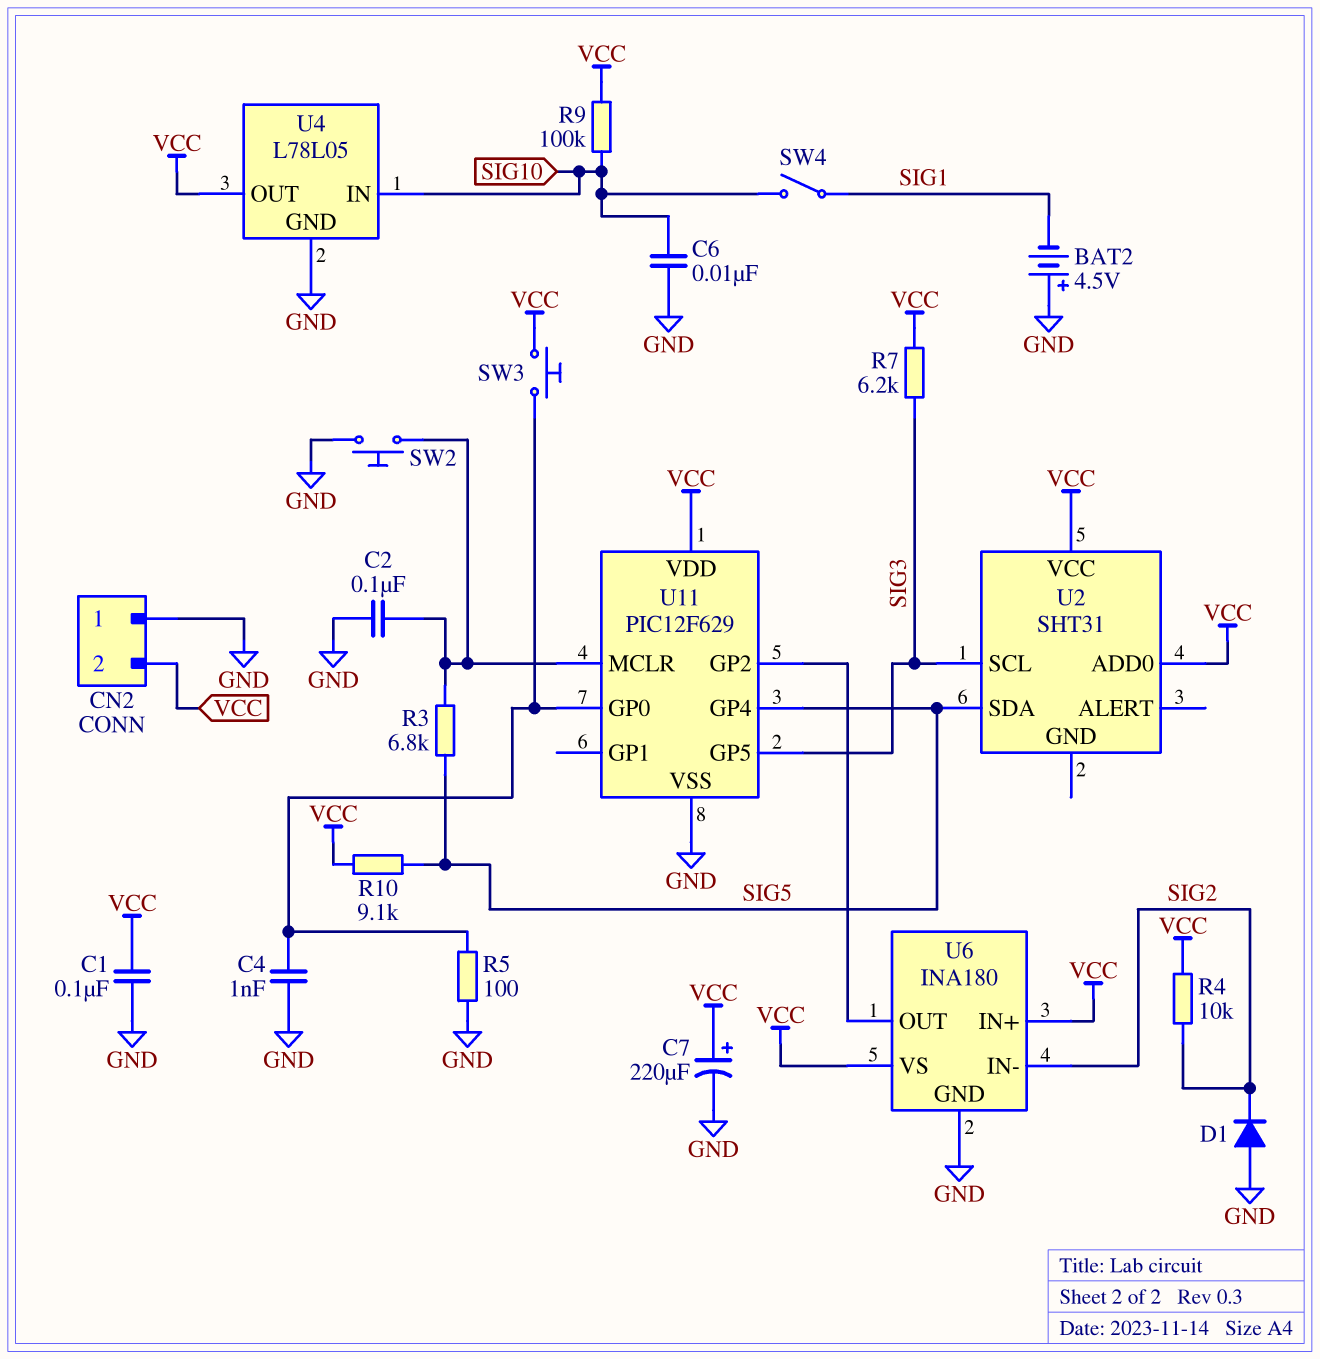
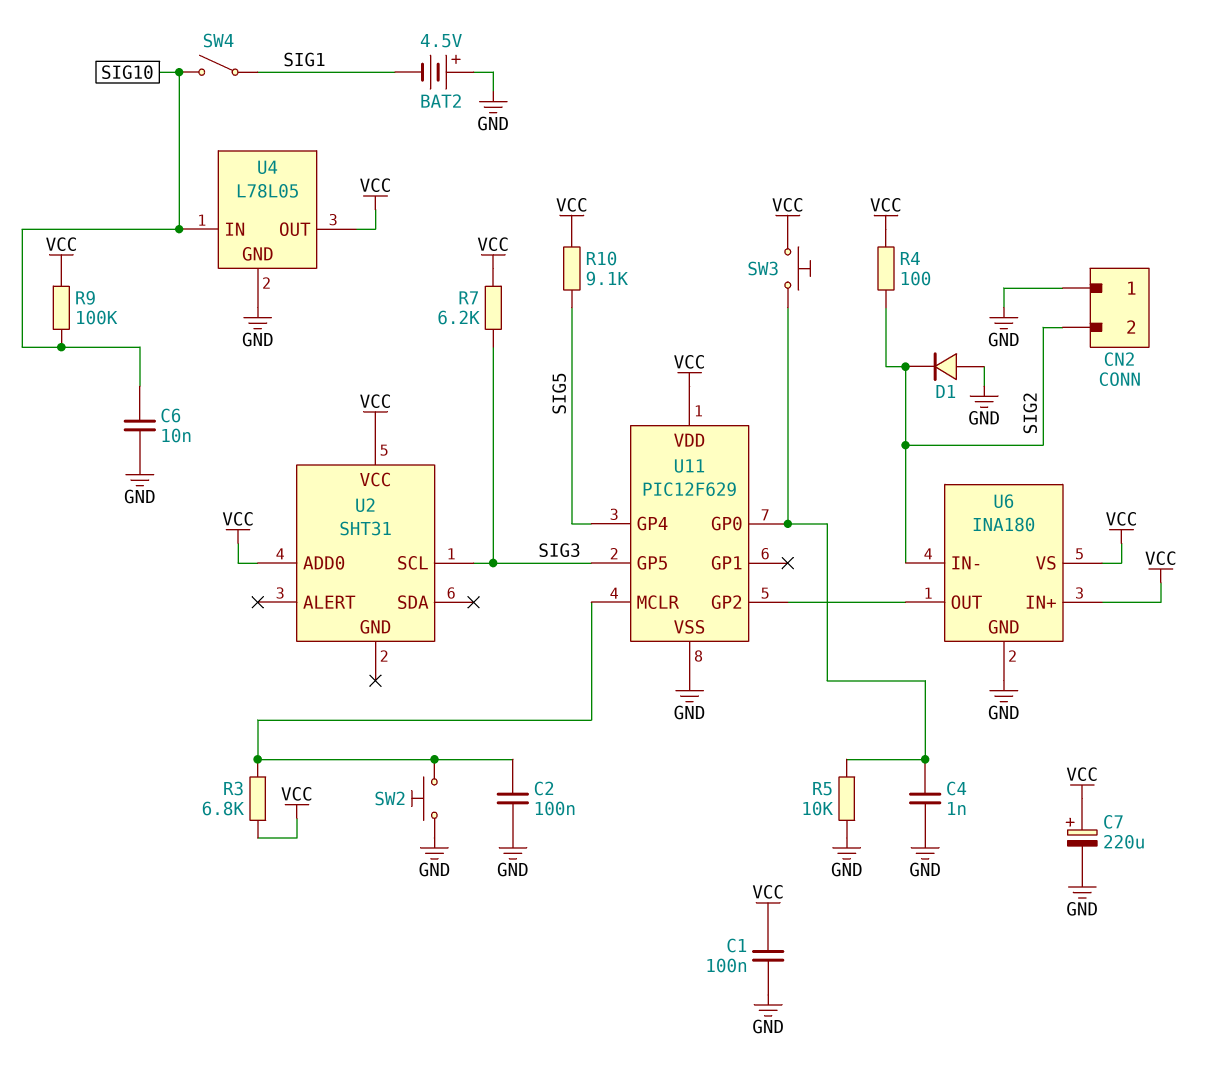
CN2 pin 2: VCC -> SIG2
R3: 6.8k (SIG5, U11/MCLR) -> 6.8k (U11/MCLR, VCC)
R4: 10k (SIG2, VCC) -> 100 (SIG2, VCC)
R5: 100 (GND, U11/GP0) -> 10k (GND, U11/GP0)
U2 pin SDA: SIG5 -> none

